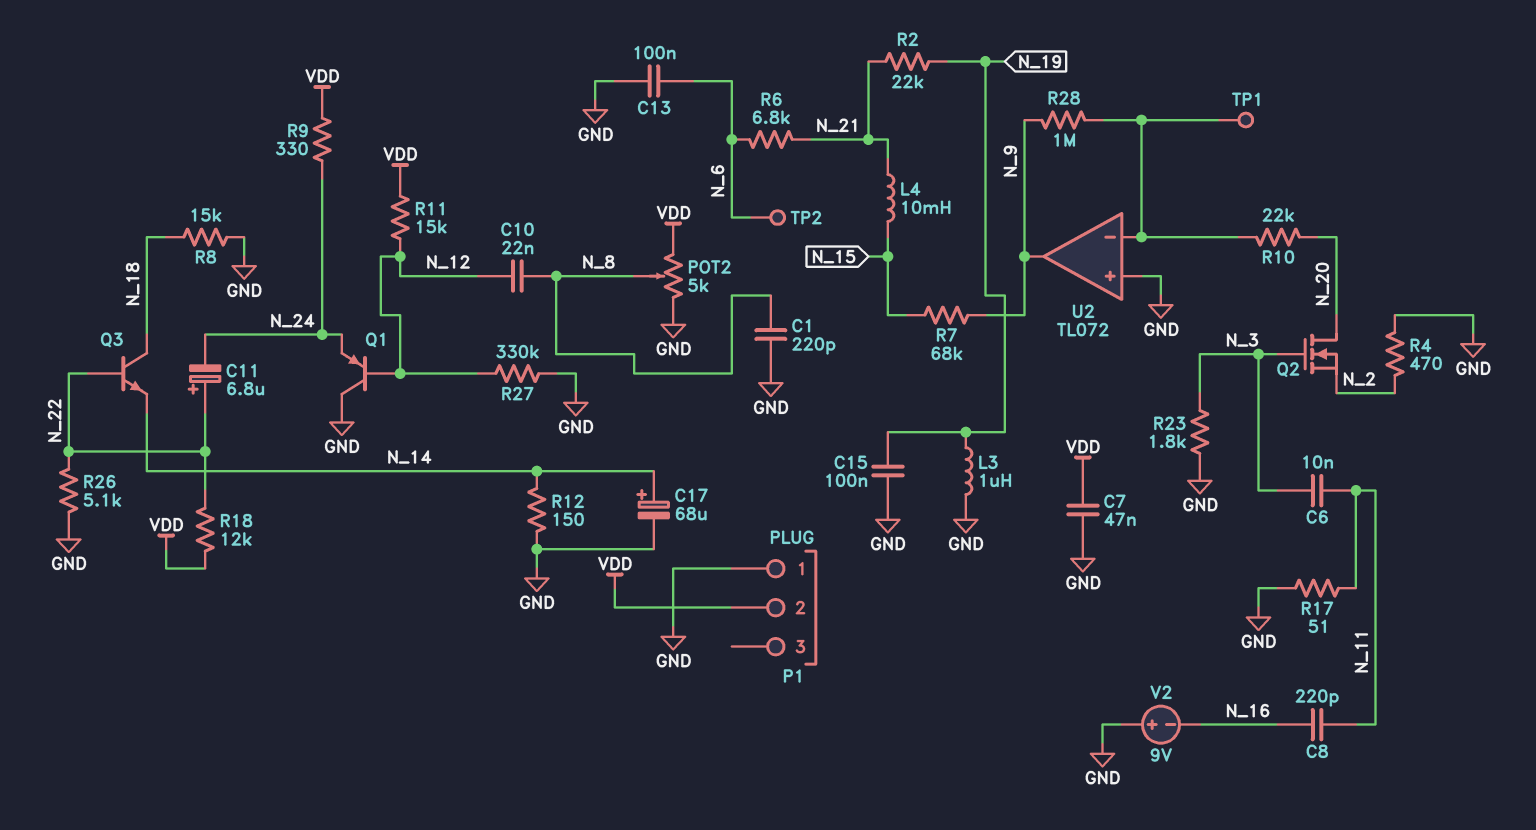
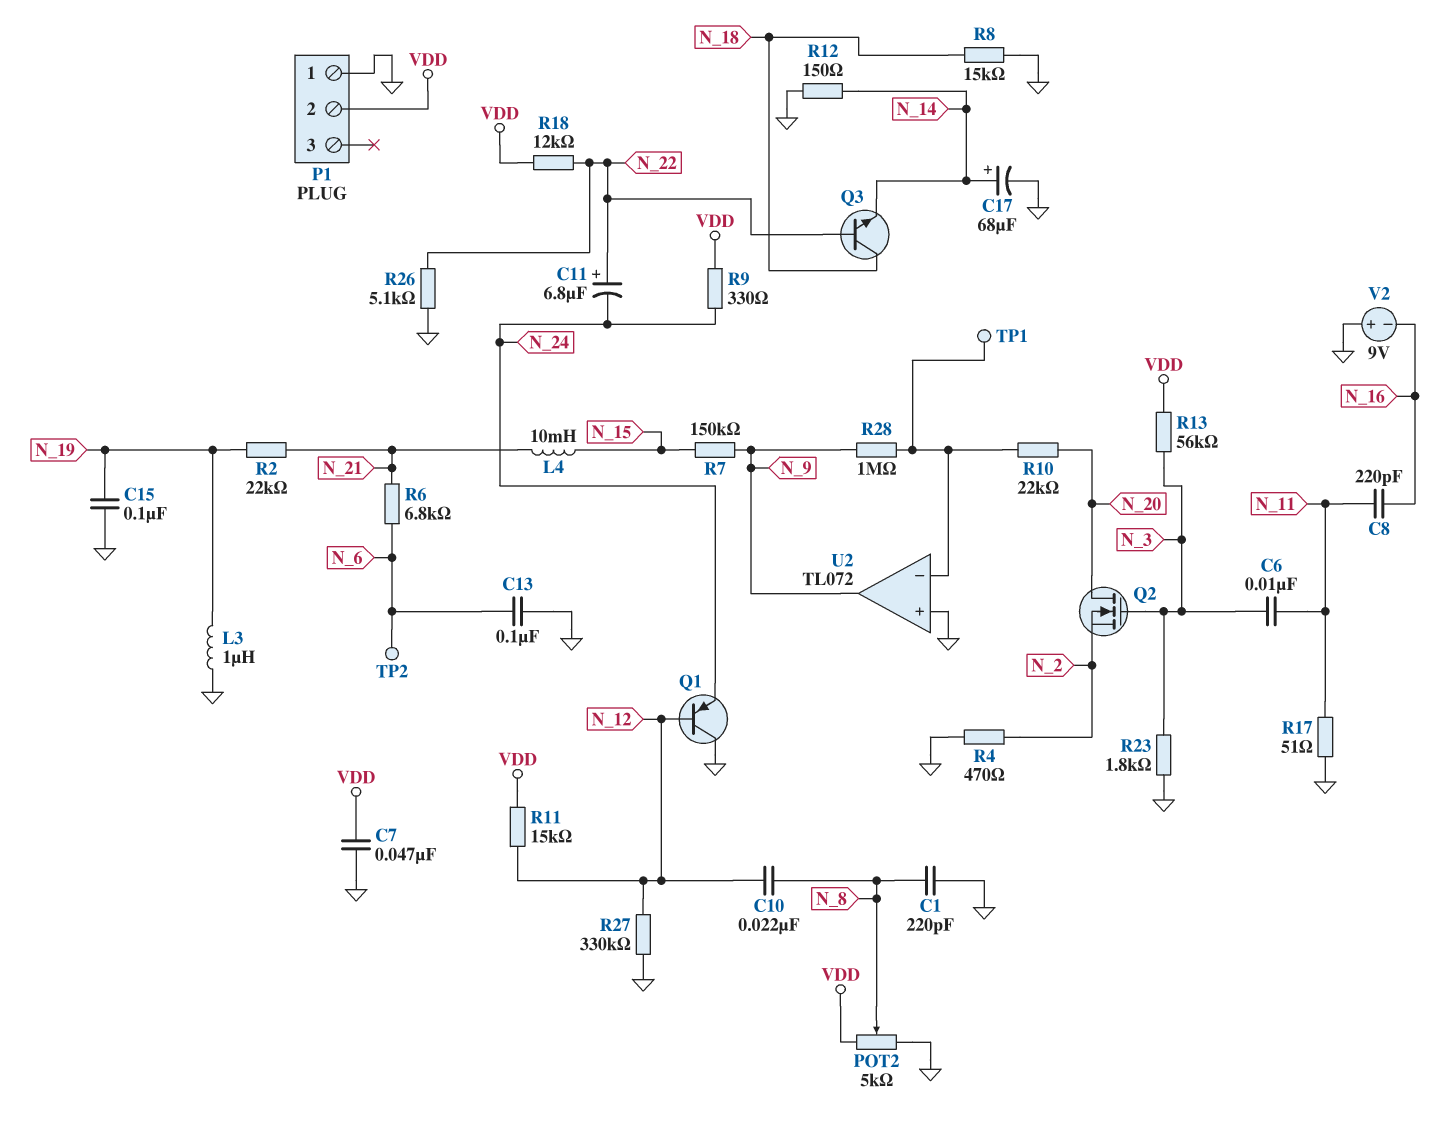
R7: 68k (N_9, N_15) -> 150k (N_9, N_15)
R13: none -> 56k (N_3, VDD)

